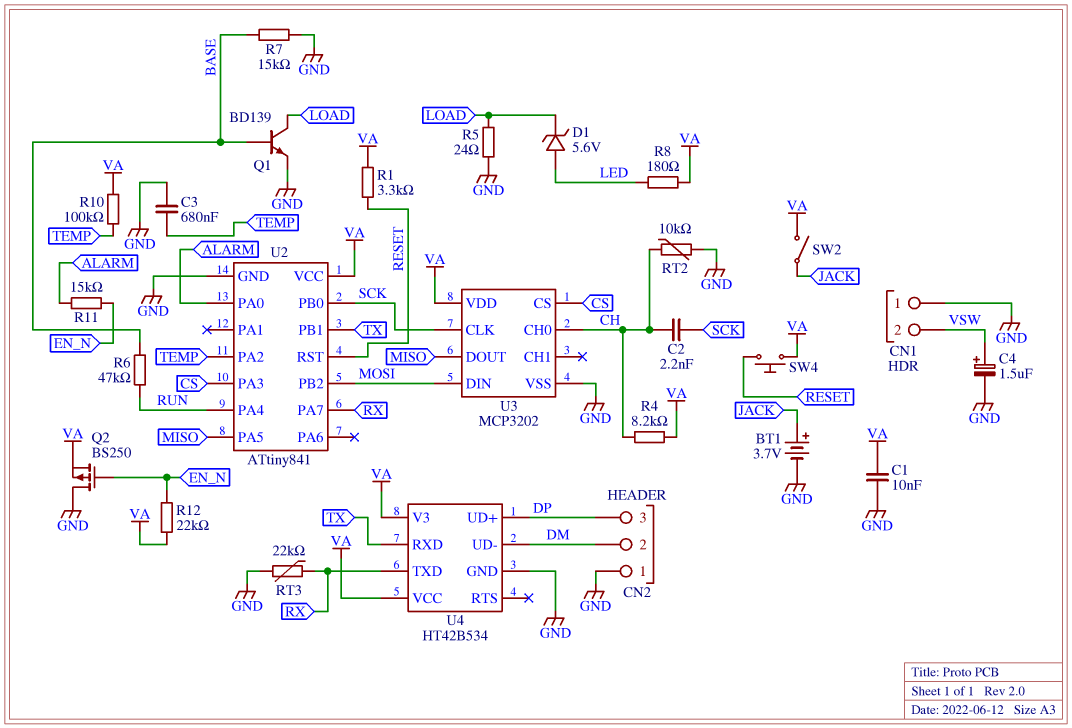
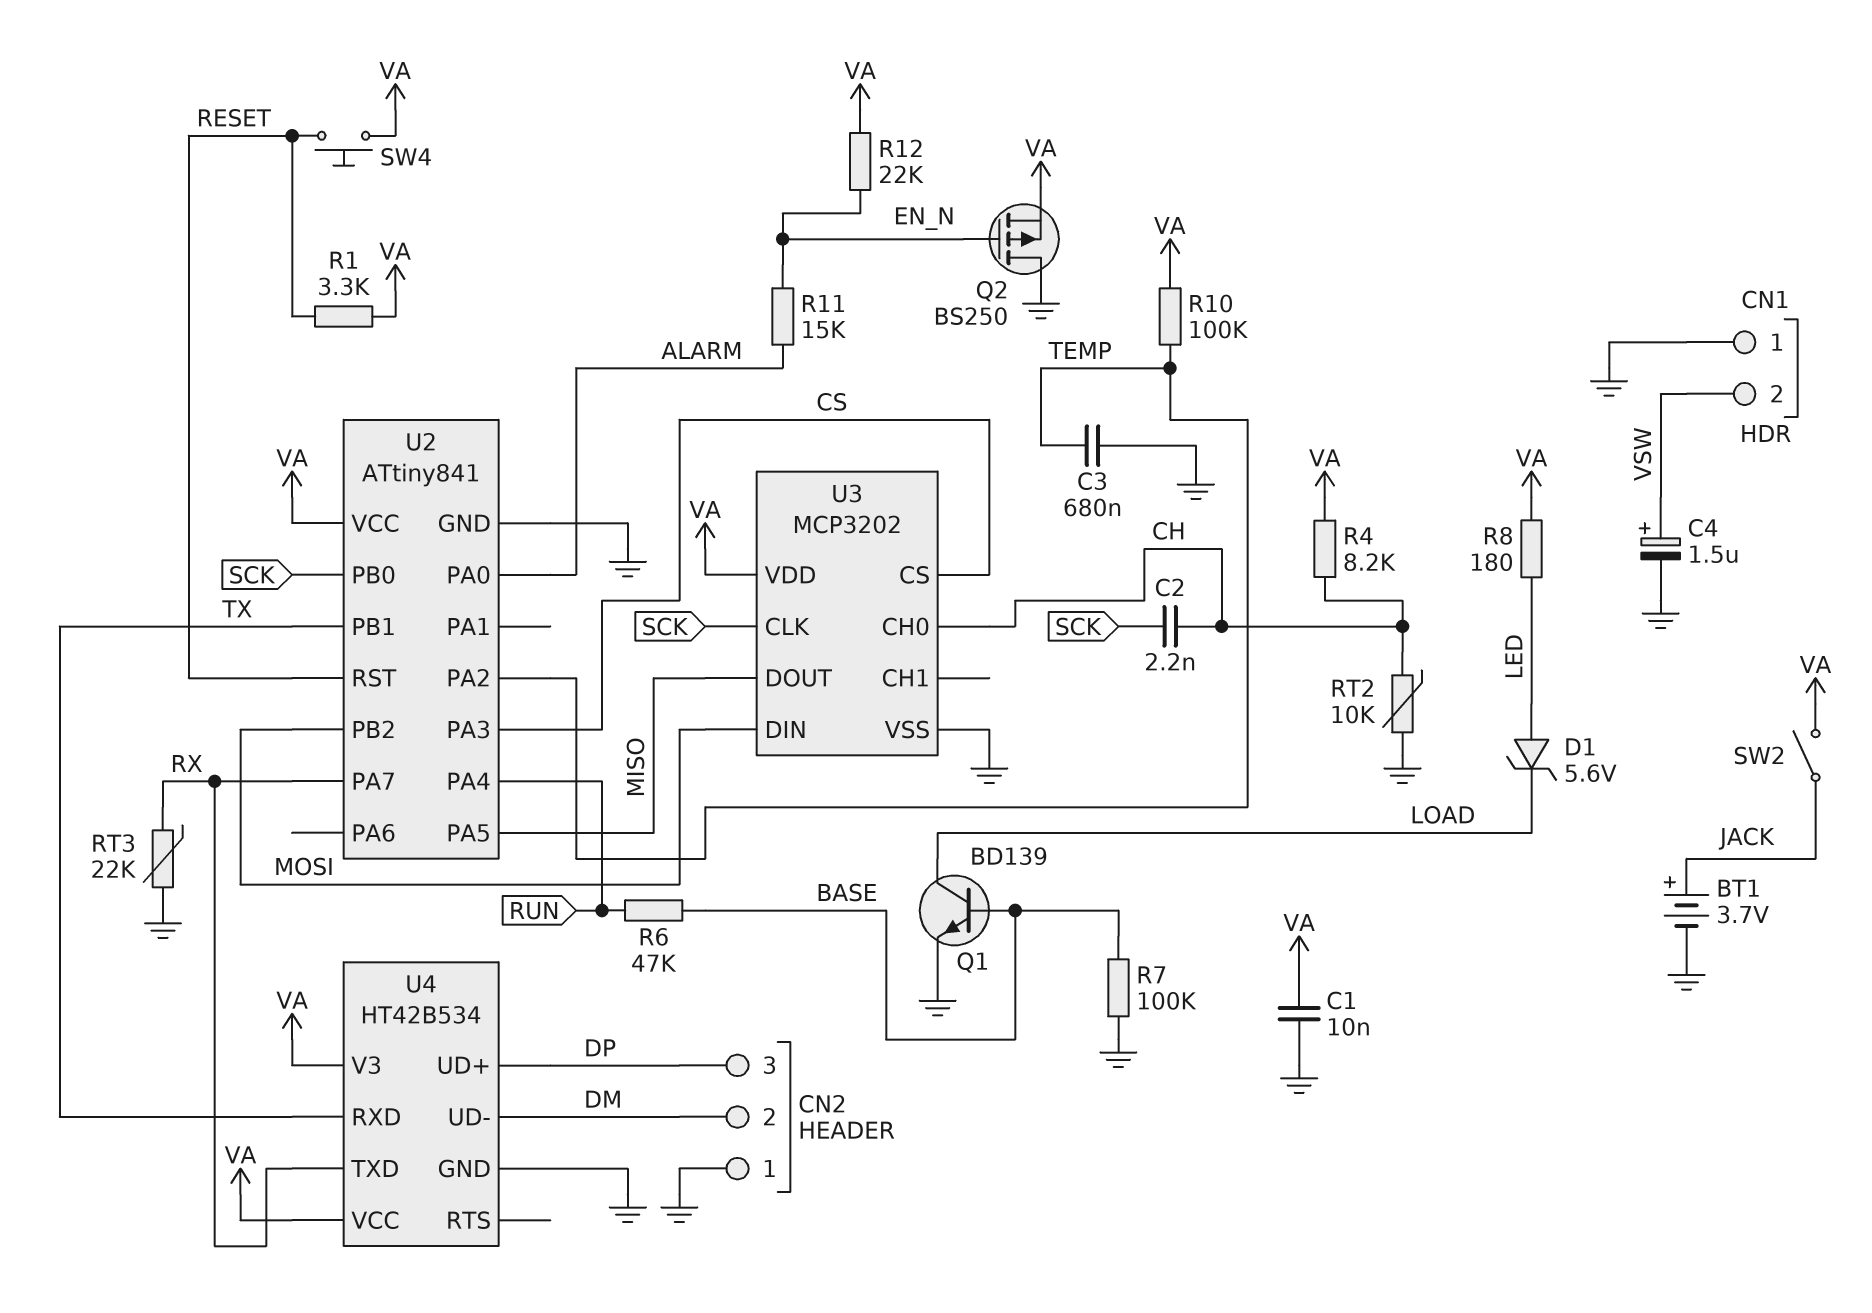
R5: 24 (GND, LOAD) -> none
R7: 15k (BASE, GND) -> 100k (BASE, GND)

